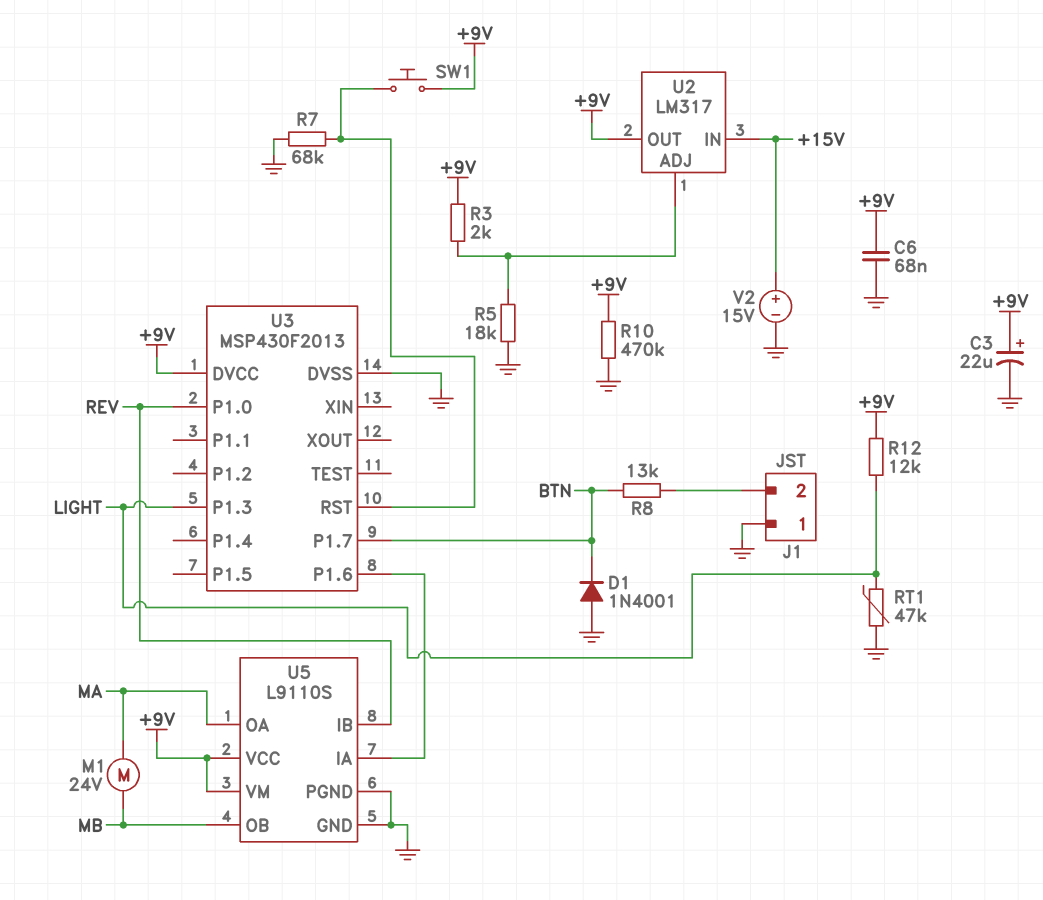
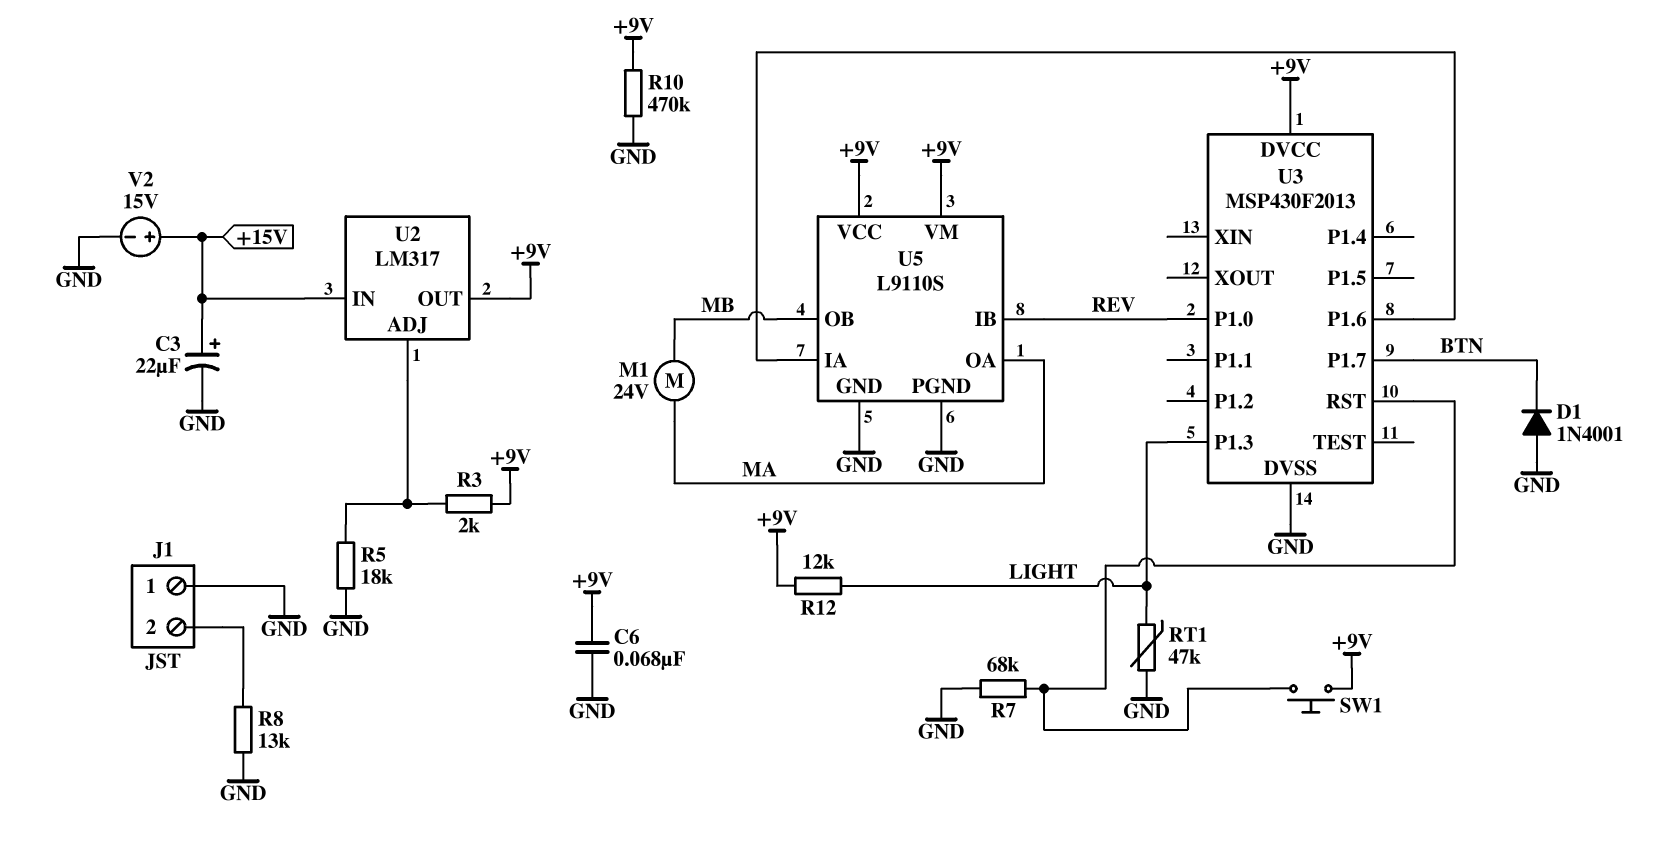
C3: 22uF (plus +9V, minus GND) -> 22uF (plus +15V, minus GND)
R8: 13k (BTN, J1/2) -> 13k (GND, J1/2)

